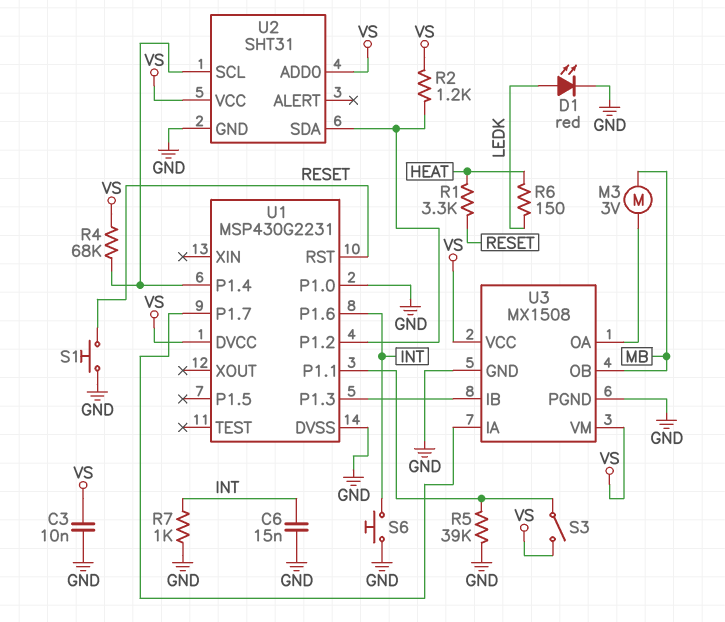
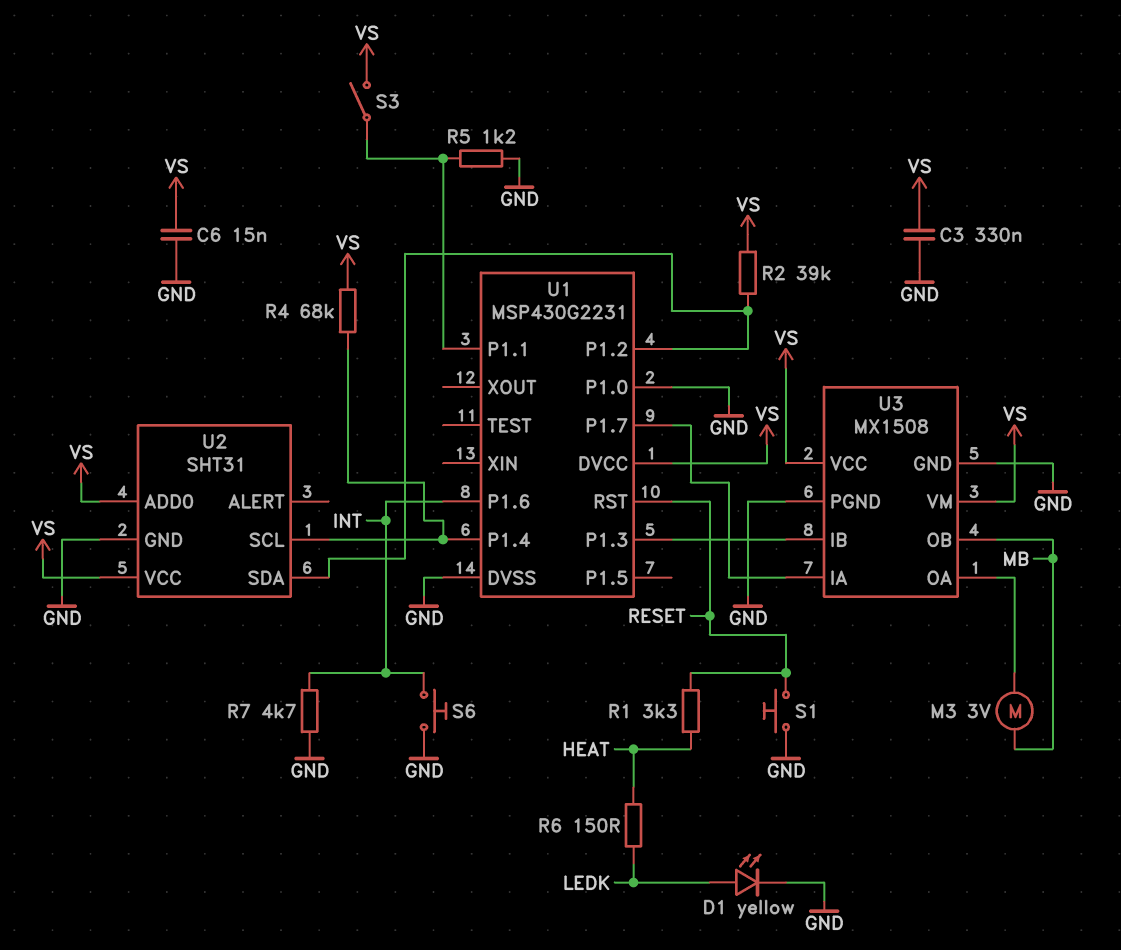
C3: 10nF (GND, VS) -> 330nF (GND, VS)
C6: 15nF (GND, INT) -> 15nF (GND, VS)
D1: LED red (A LEDK, K GND) -> LED yellow (A LEDK, K GND)
R2: 1.2k (U1/P1.2, VS) -> 39k (U1/P1.2, VS)
R5: 39k (GND, U1/P1.1) -> 1.2k (GND, U1/P1.1)
R7: 1k (GND, INT) -> 4.7k (GND, INT)

